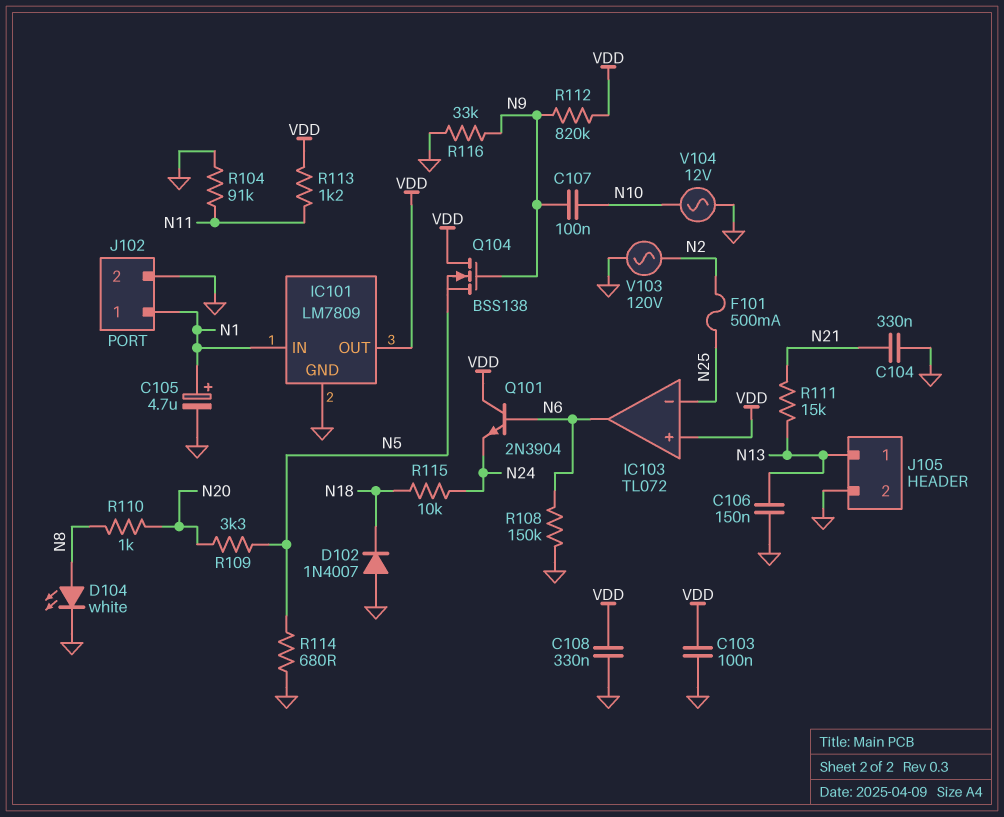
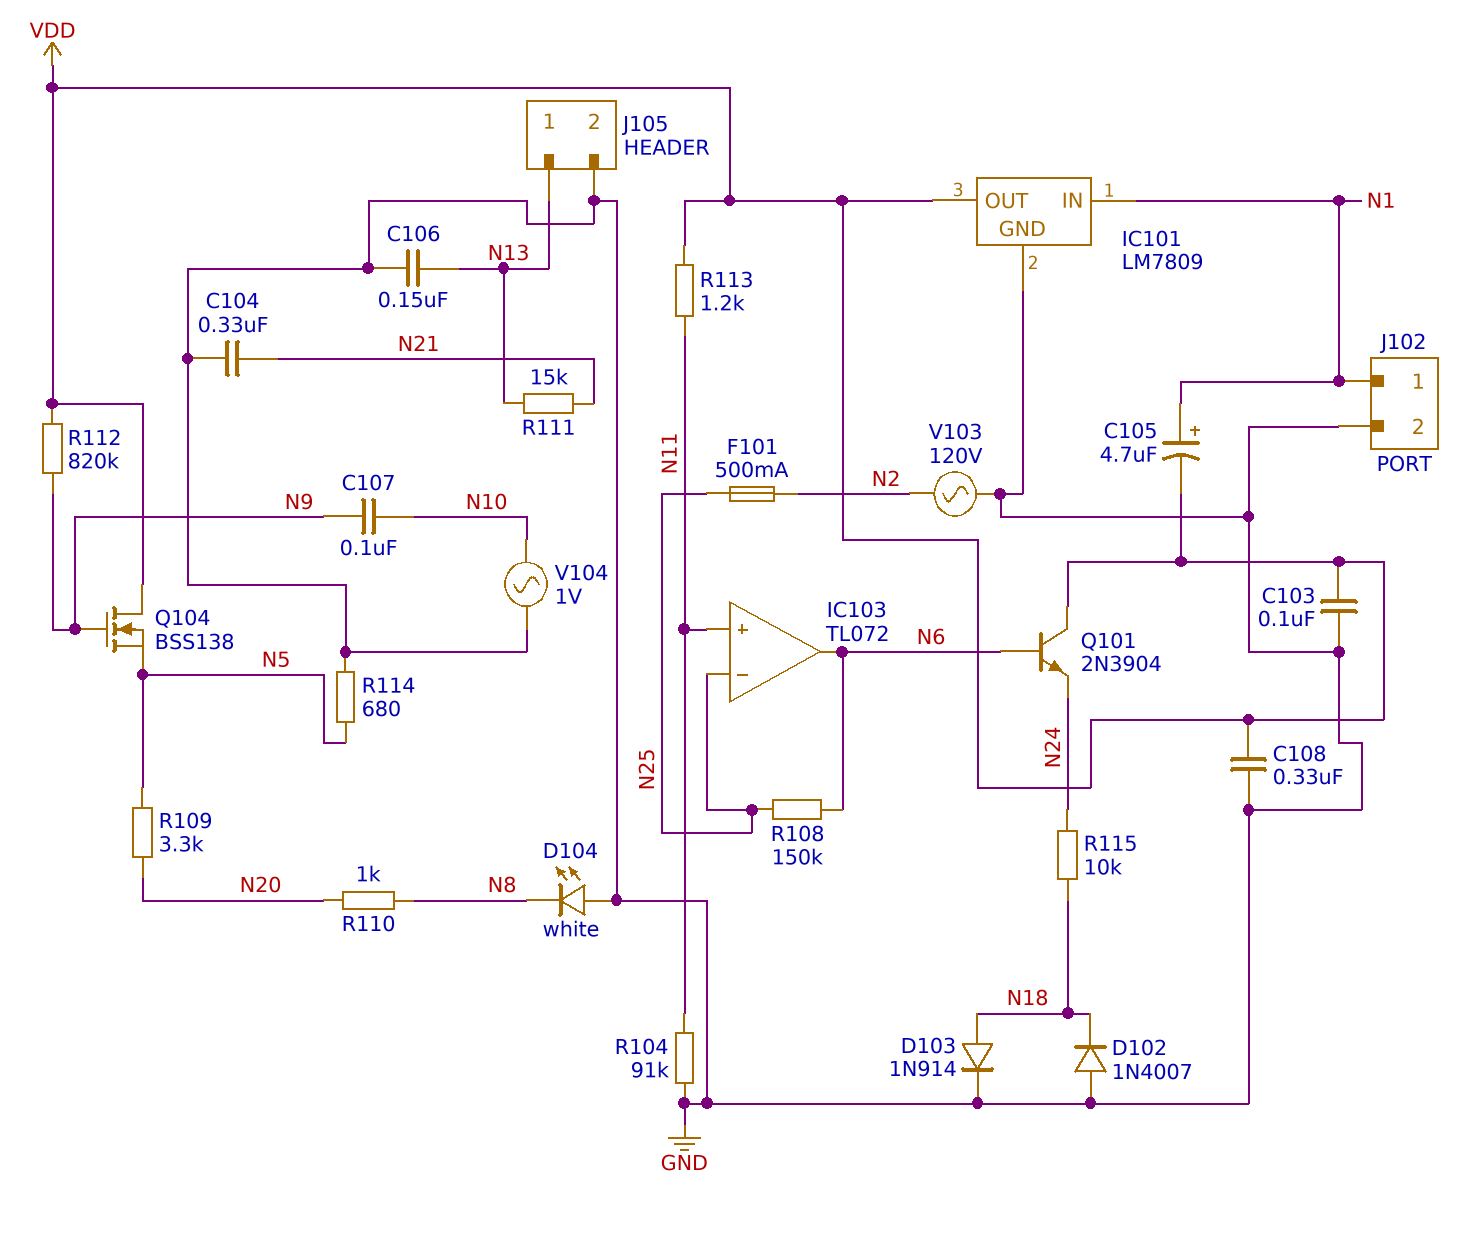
C105: 4.7uF (plus N1, minus GND) -> 4.7uF (plus N1, minus VDD)
D103: none -> diode 1N914 (A N18, K GND)
D104: LED white (A N8, K GND) -> LED white (A GND, K N8)
IC103 pin in+: VDD -> N11
R108: 150k (GND, N6) -> 150k (N6, N25)
R116: 33k (GND, N9) -> none
V104: AC 12V (GND, N10) -> AC 1V (GND, N10)

